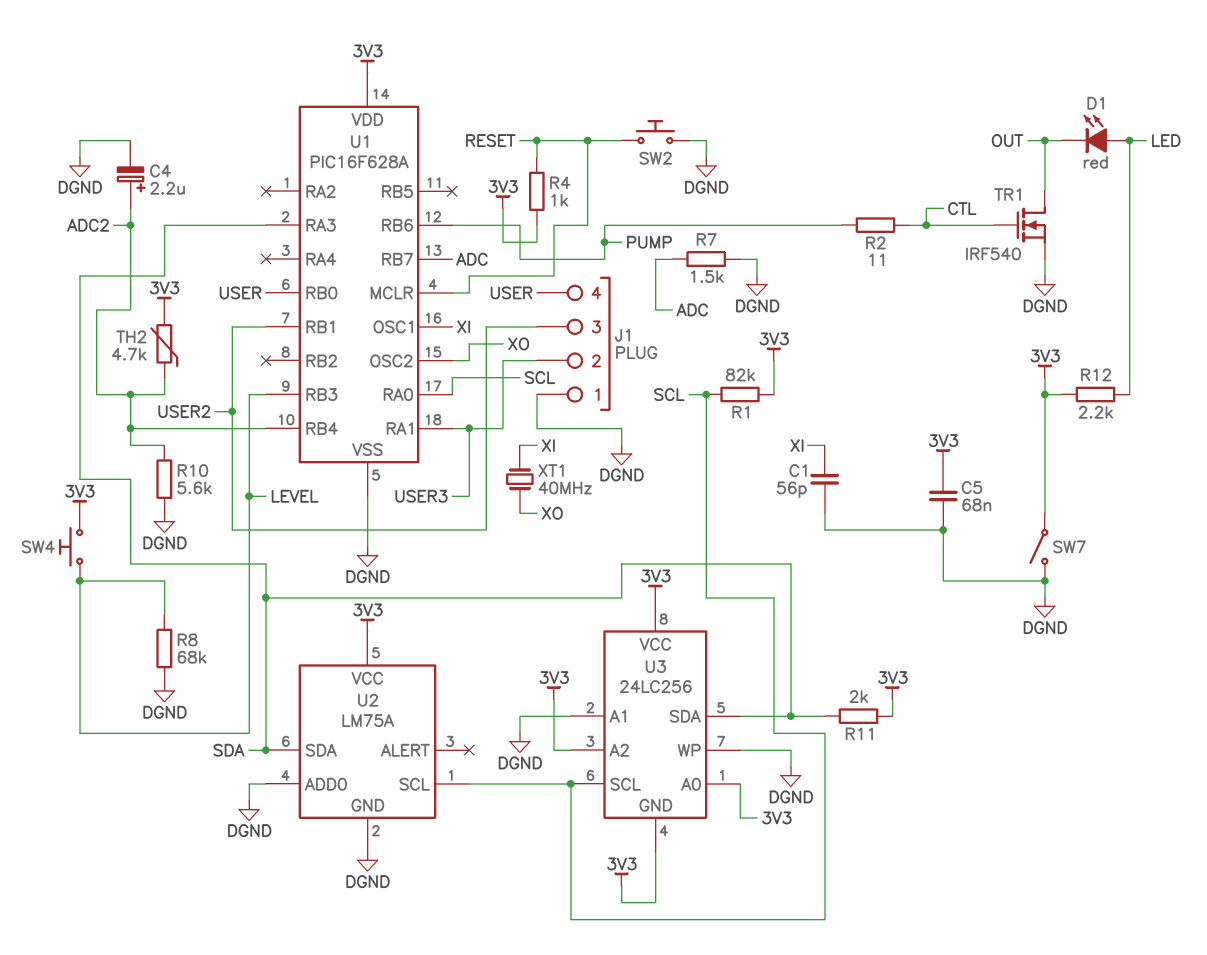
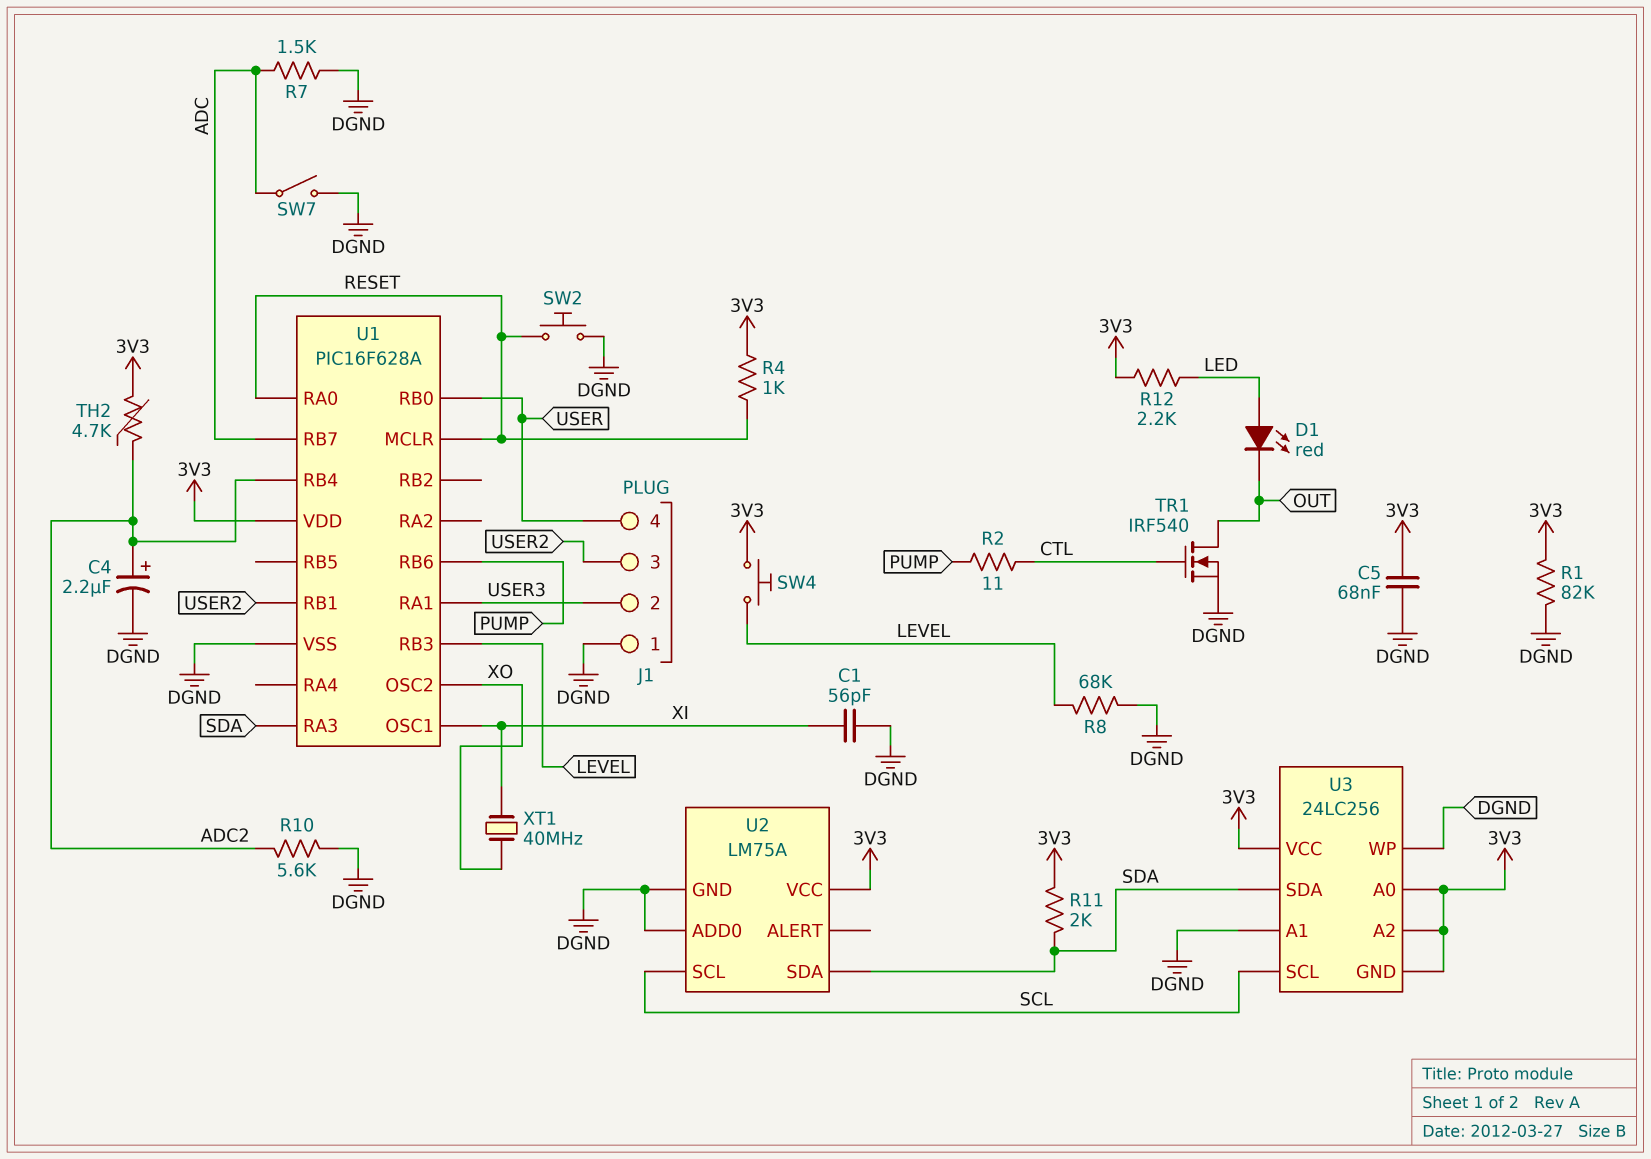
R1: 82k (3V3, SCL) -> 82k (3V3, DGND)
SW7: switch (3V3, DGND) -> switch (ADC, DGND)
U1 pin RA0: SCL -> RESET

